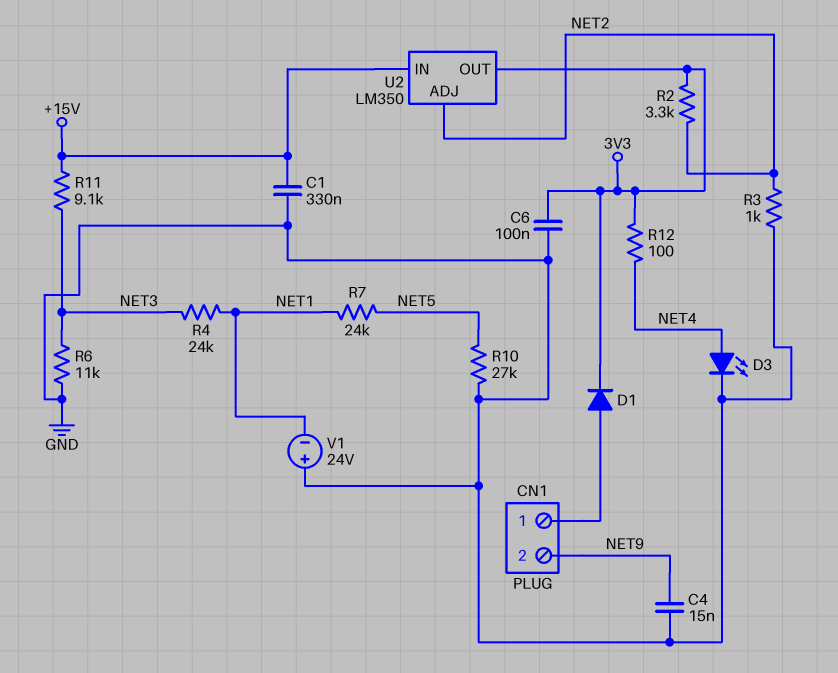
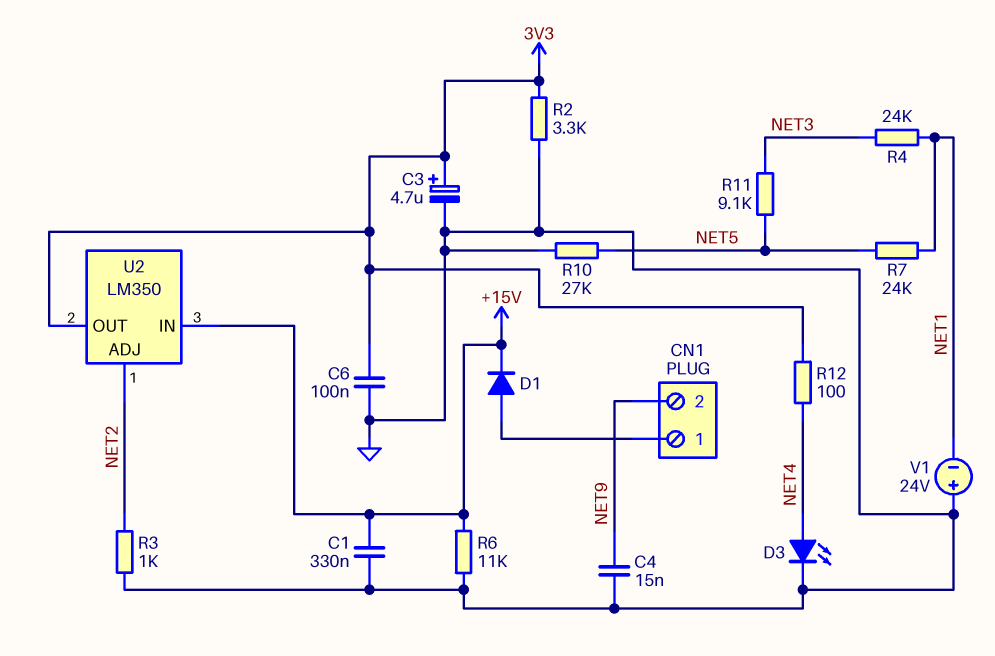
C3: none -> 4.7uF (plus 3V3, minus GND)
D1: diode (A CN1/1, K 3V3) -> diode (A CN1/1, K +15V)
R2: 3.3k (3V3, NET2) -> 3.3k (3V3, GND)
R6: 11k (GND, NET3) -> 11k (+15V, GND)
R11: 9.1k (+15V, NET3) -> 9.1k (NET3, NET5)

